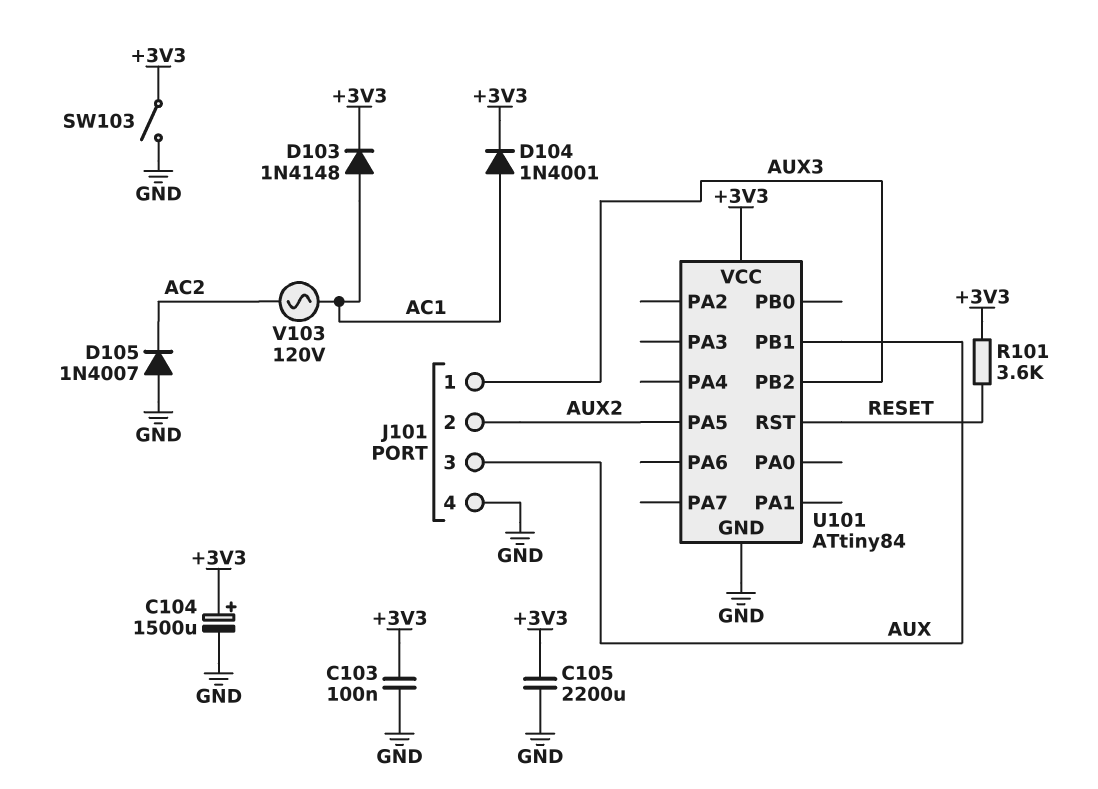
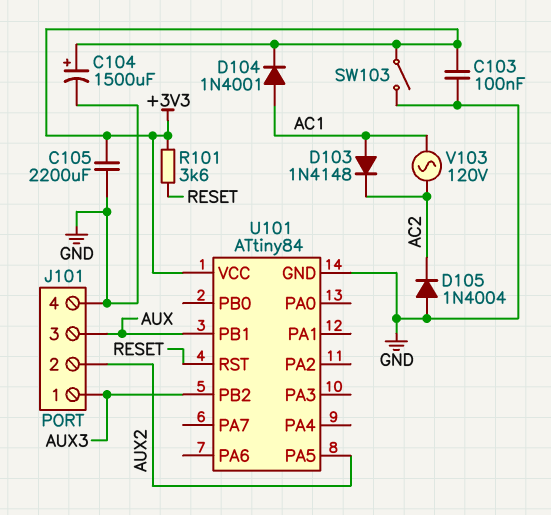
D103: diode 1N4148 (A AC1, K +3V3) -> diode 1N4148 (A AC1, K AC2)
D105: diode 1N4007 (A GND, K AC2) -> diode 1N4004 (A GND, K AC2)

